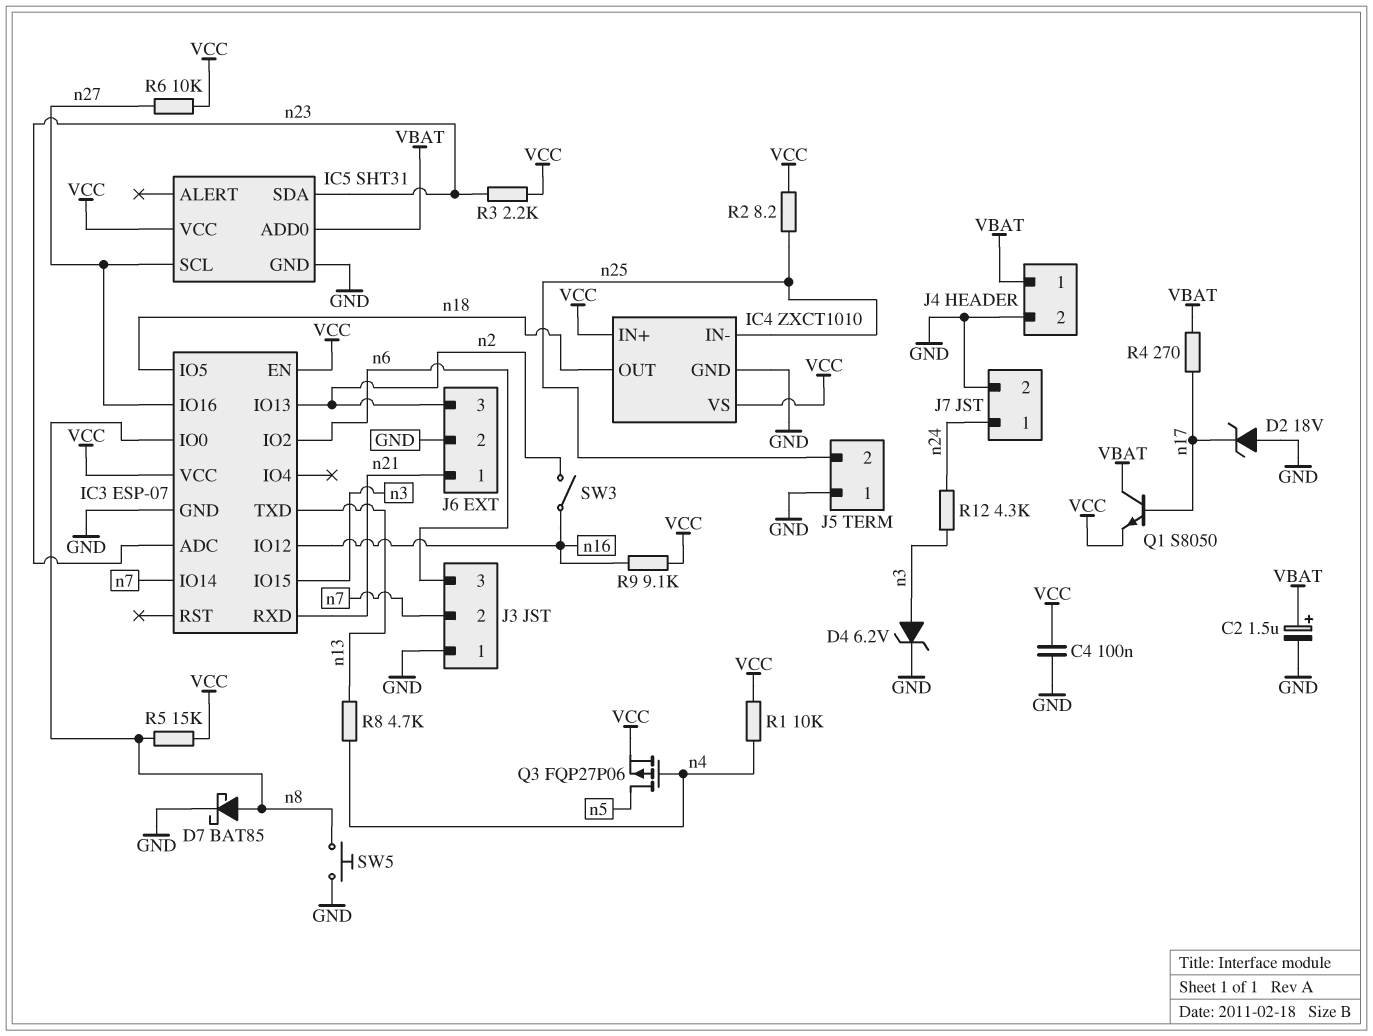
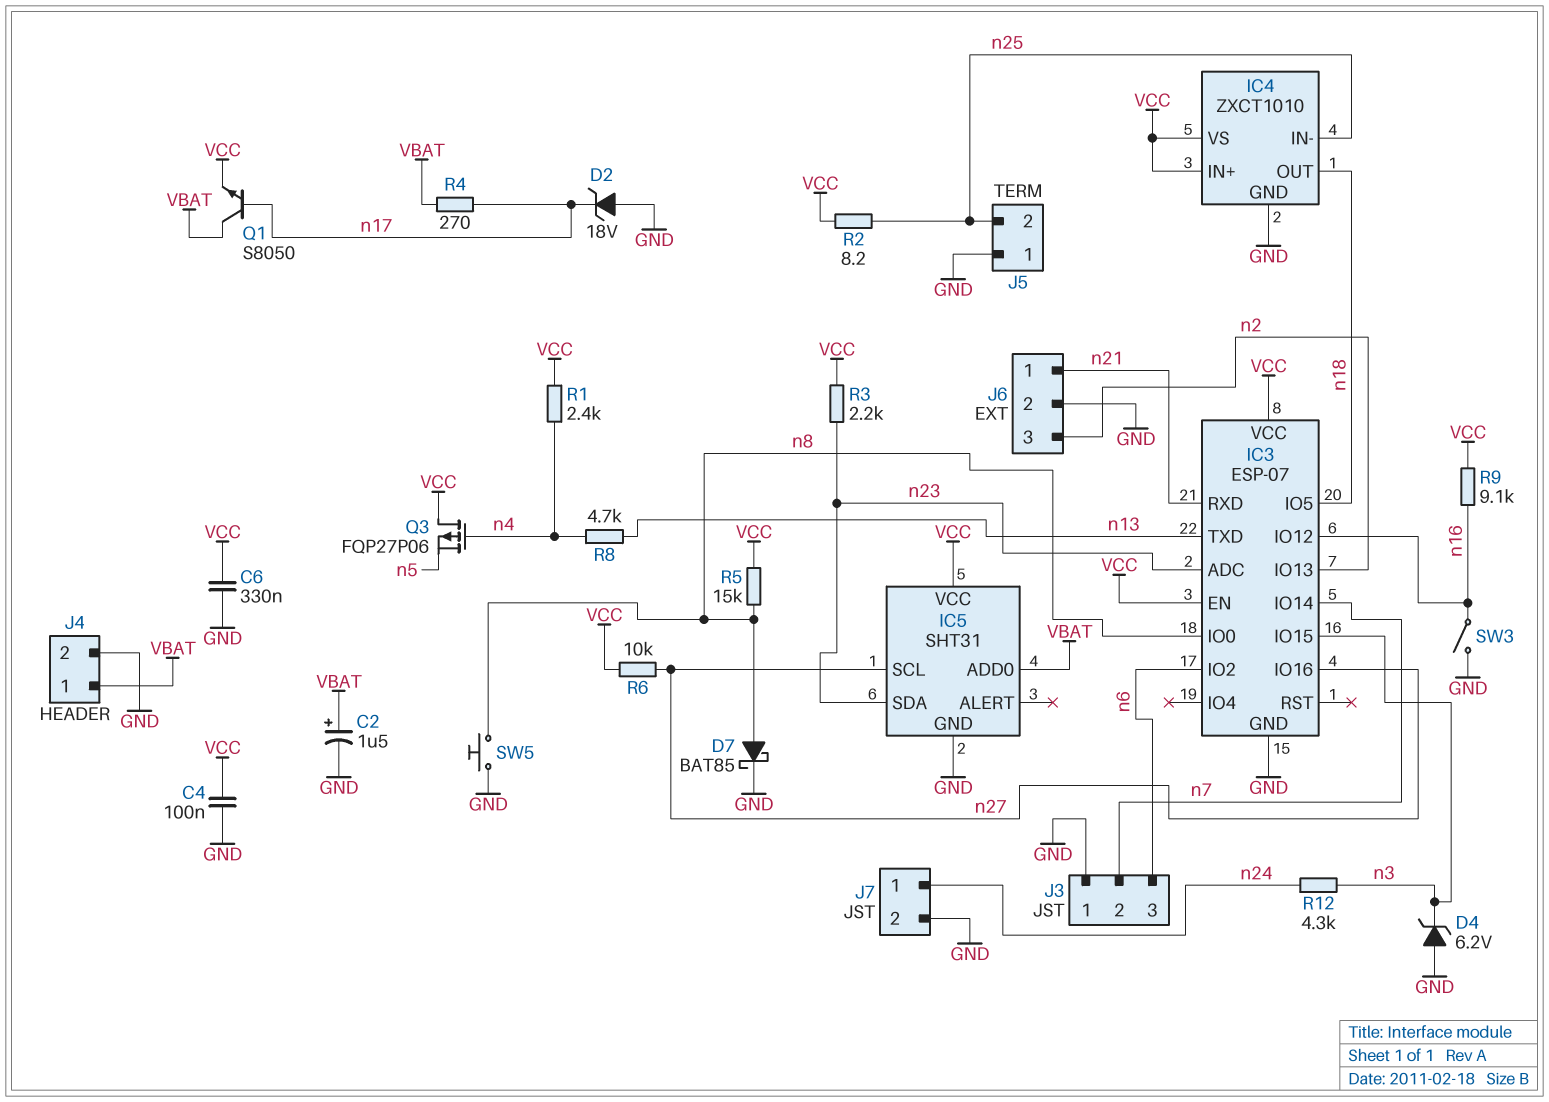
C6: none -> 330nF (GND, VCC)
D4: zener 6.2V (A n3, K GND) -> zener 6.2V (A GND, K n3)
Q3: PMOS FQP27P06 (G n4, D n5, S VCC) -> PMOS FQP27P06 (G n4, D VCC, S n5)
R1: 10k (VCC, n4) -> 2.4k (VCC, n4)
SW3: switch (n2, n16) -> switch (GND, n16)

